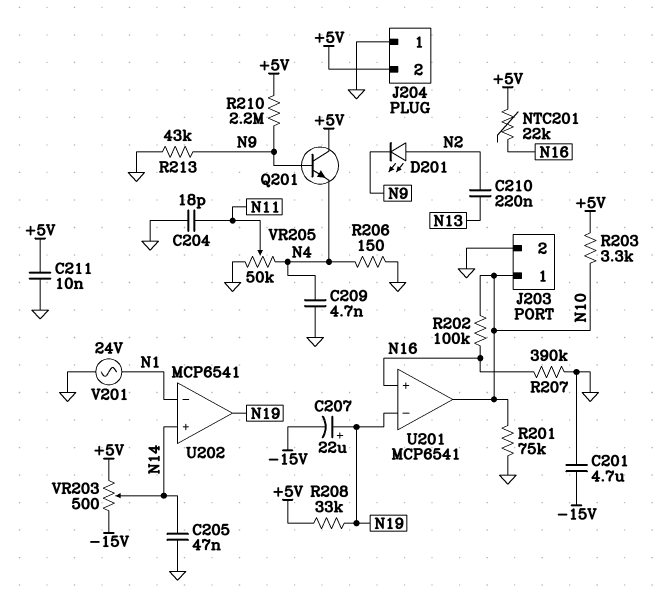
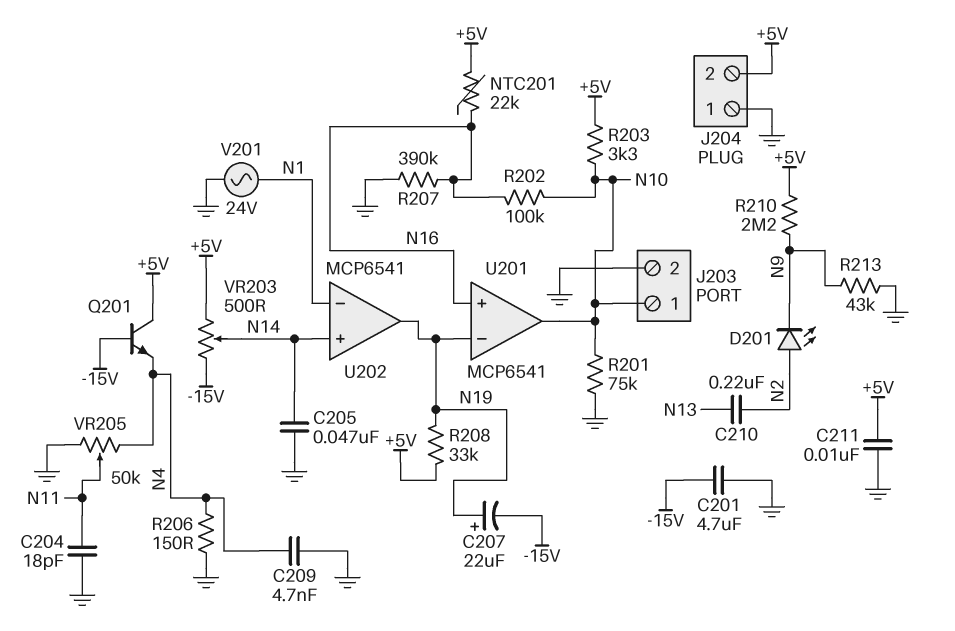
Q201: NPN (B N9, C +5V, E N4) -> NPN (B -15V, C +5V, E N4)

